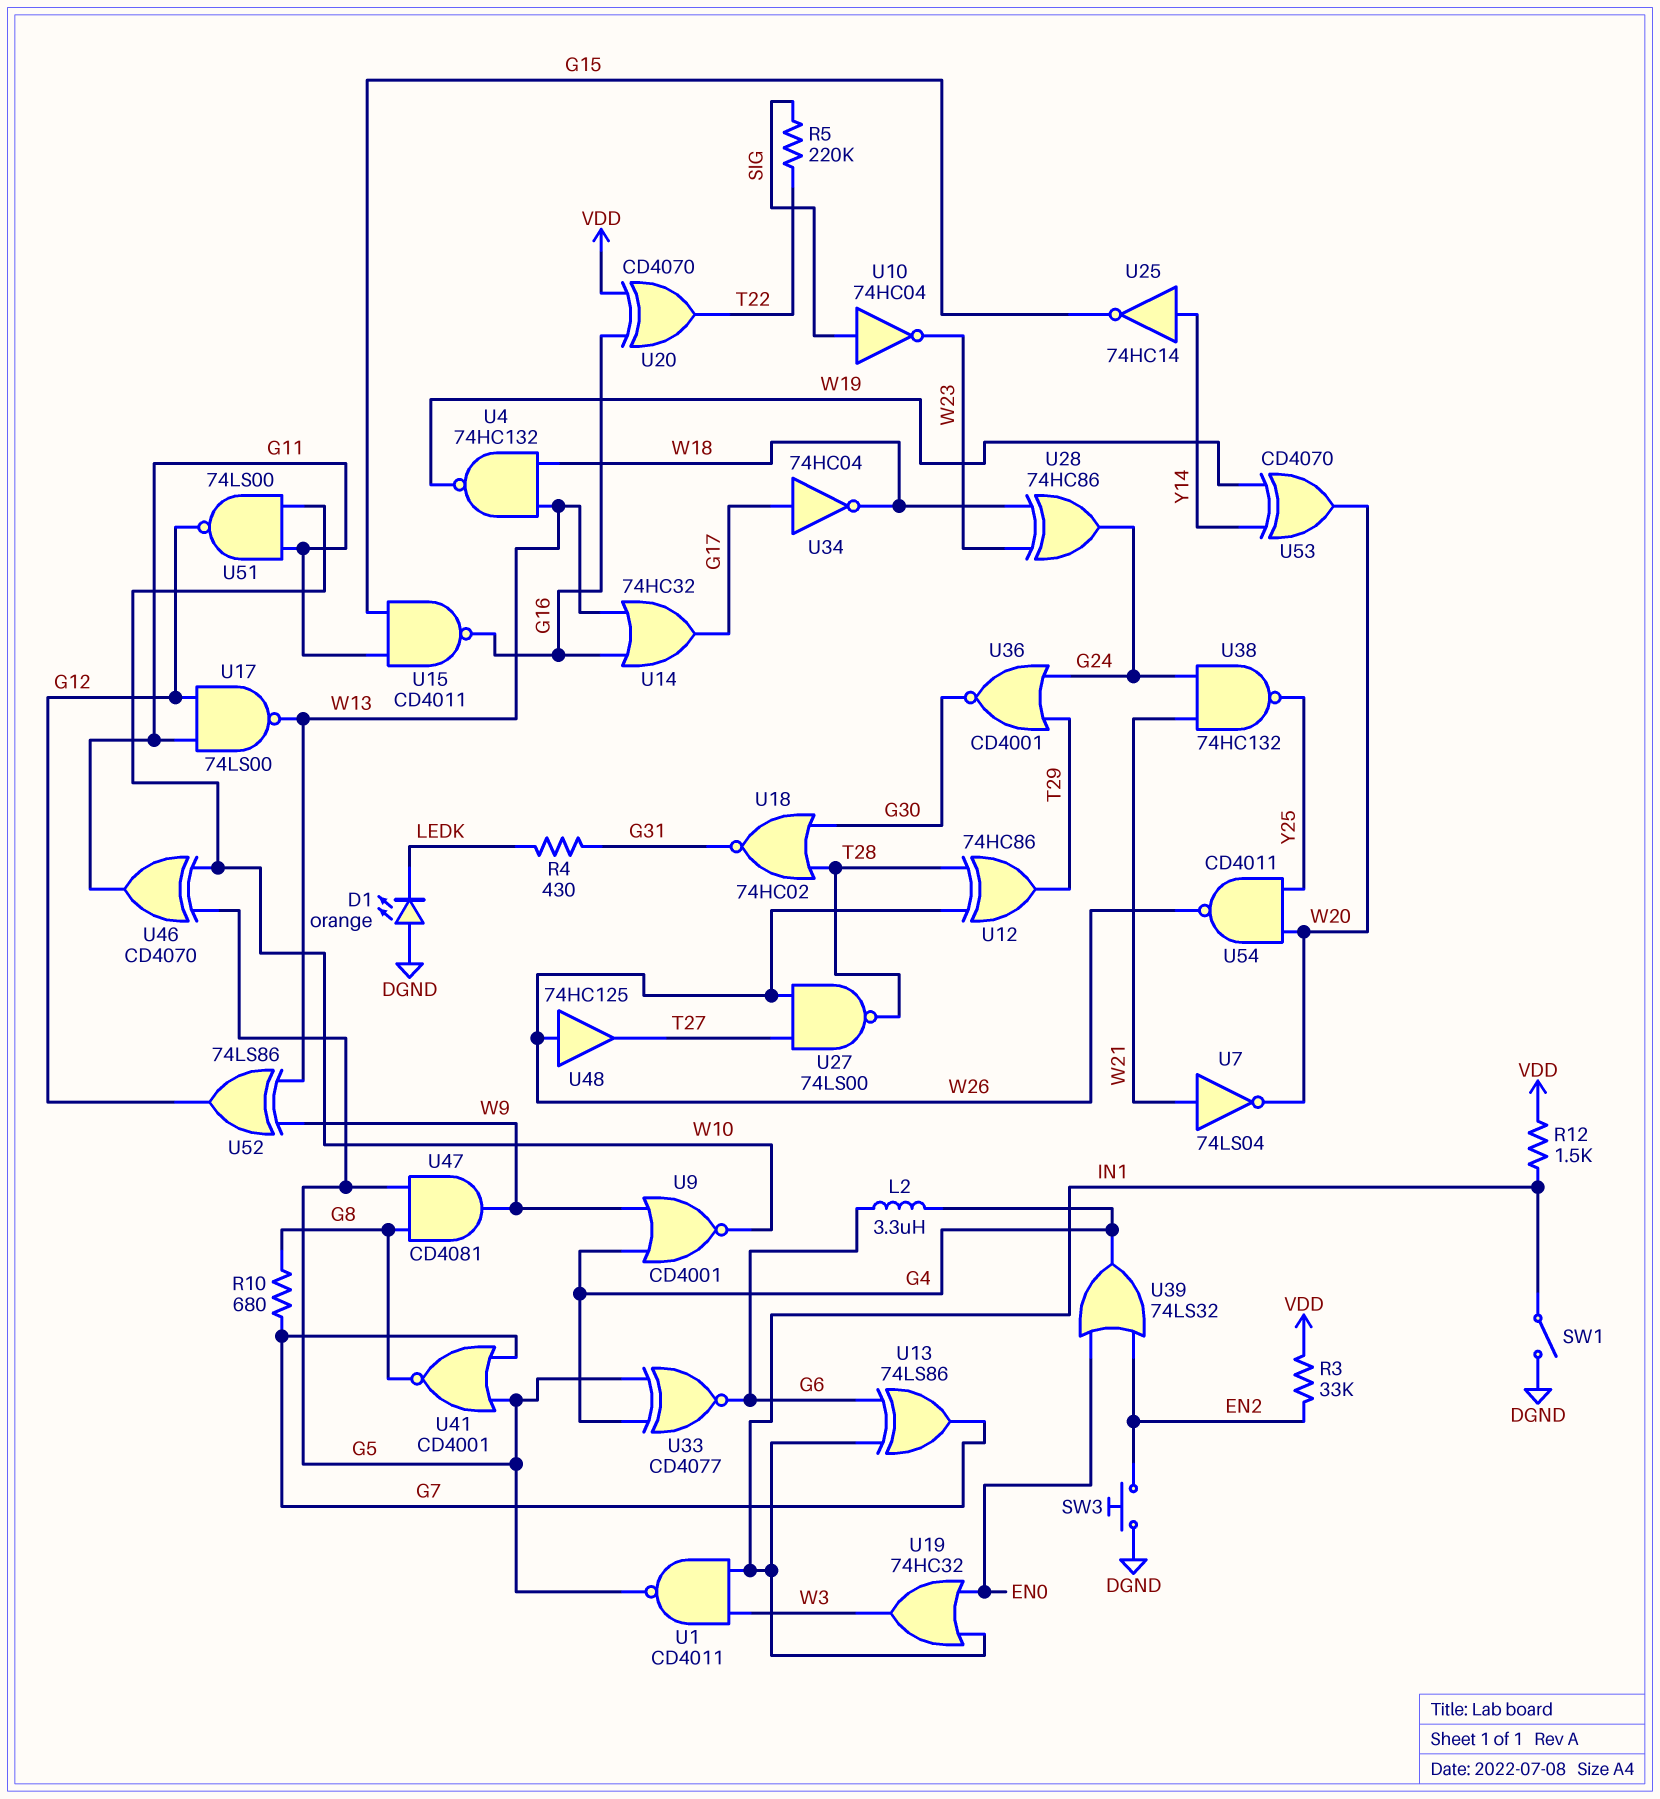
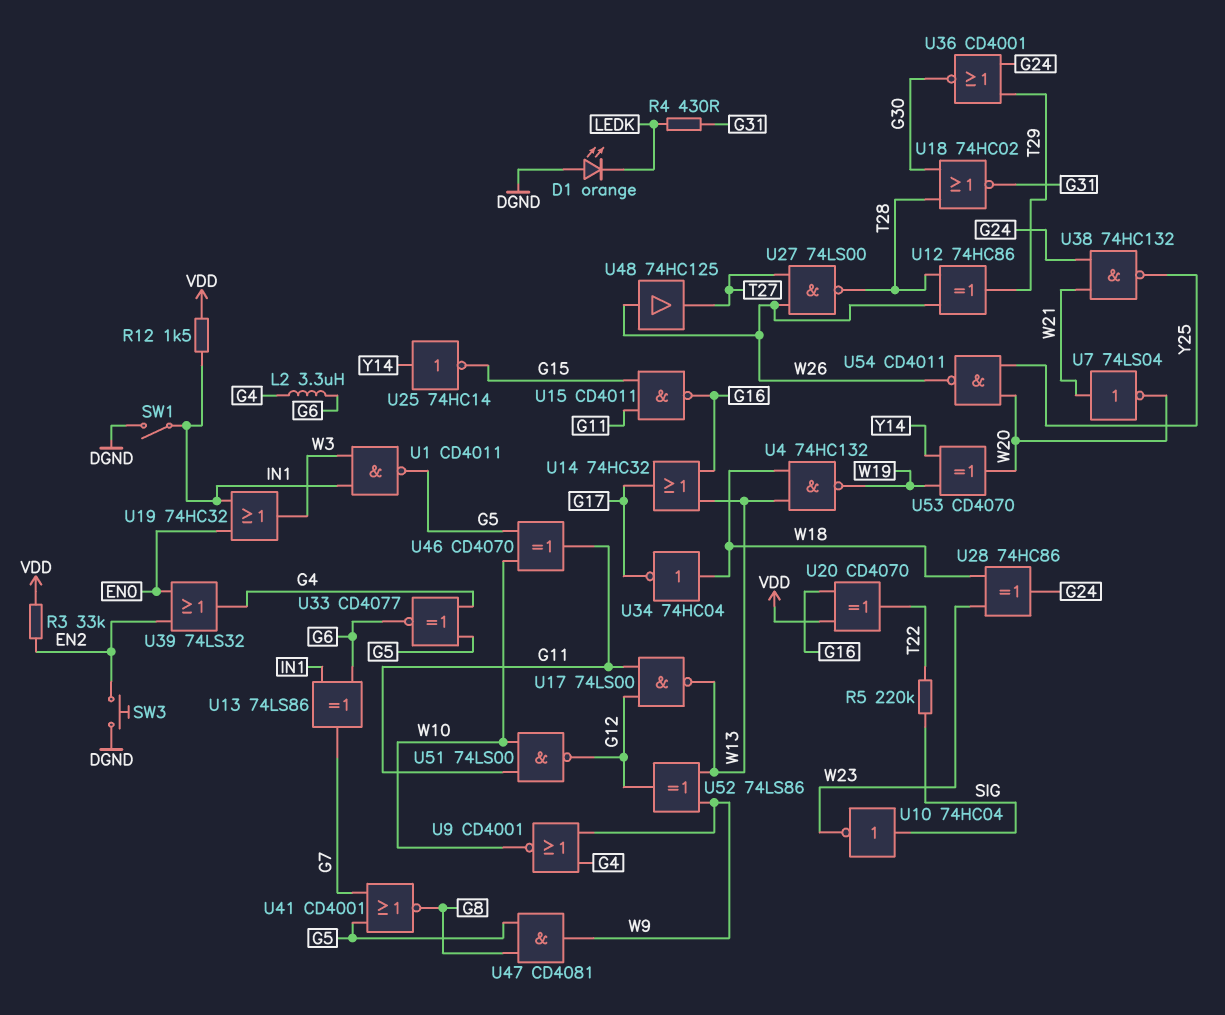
R10: 680 (G7, G8) -> none
U34: NOT 74HC04 (in G17, out W18) -> NOT 74HC04 (in W18, out G17)

